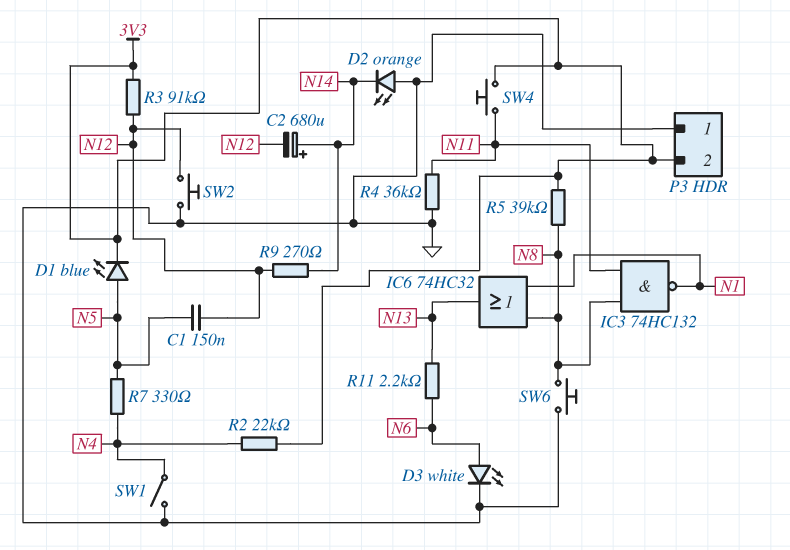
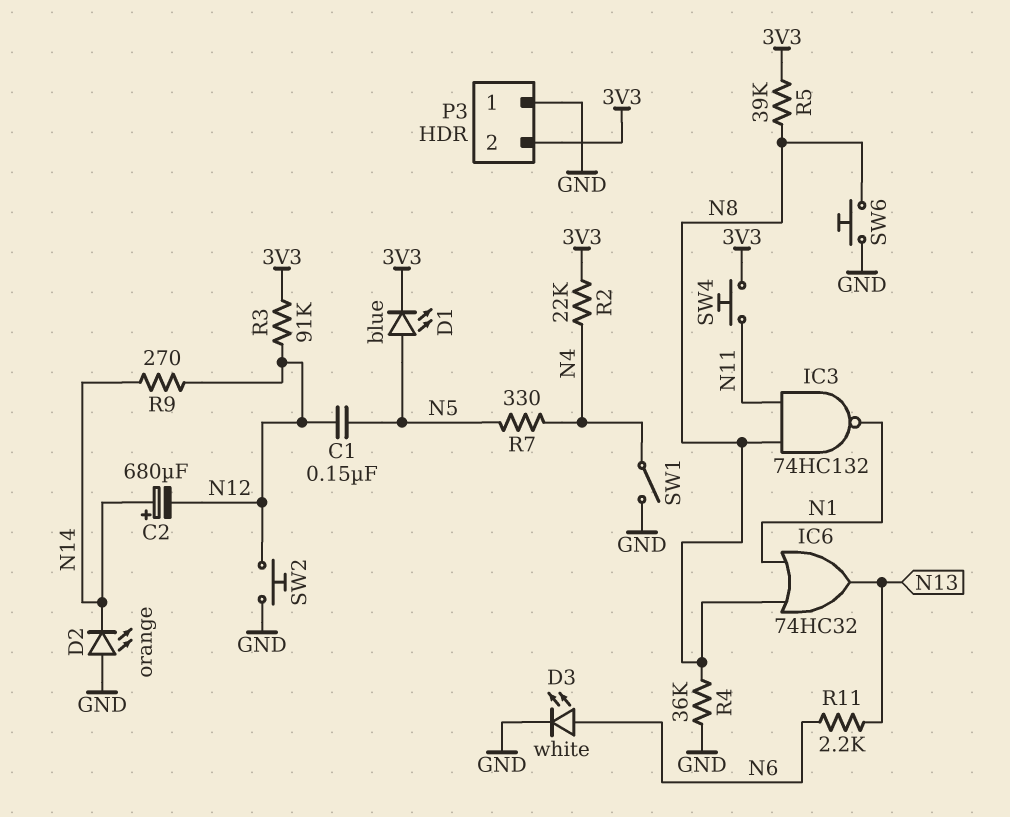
R4: 36k (GND, N11) -> 36k (GND, N8)

